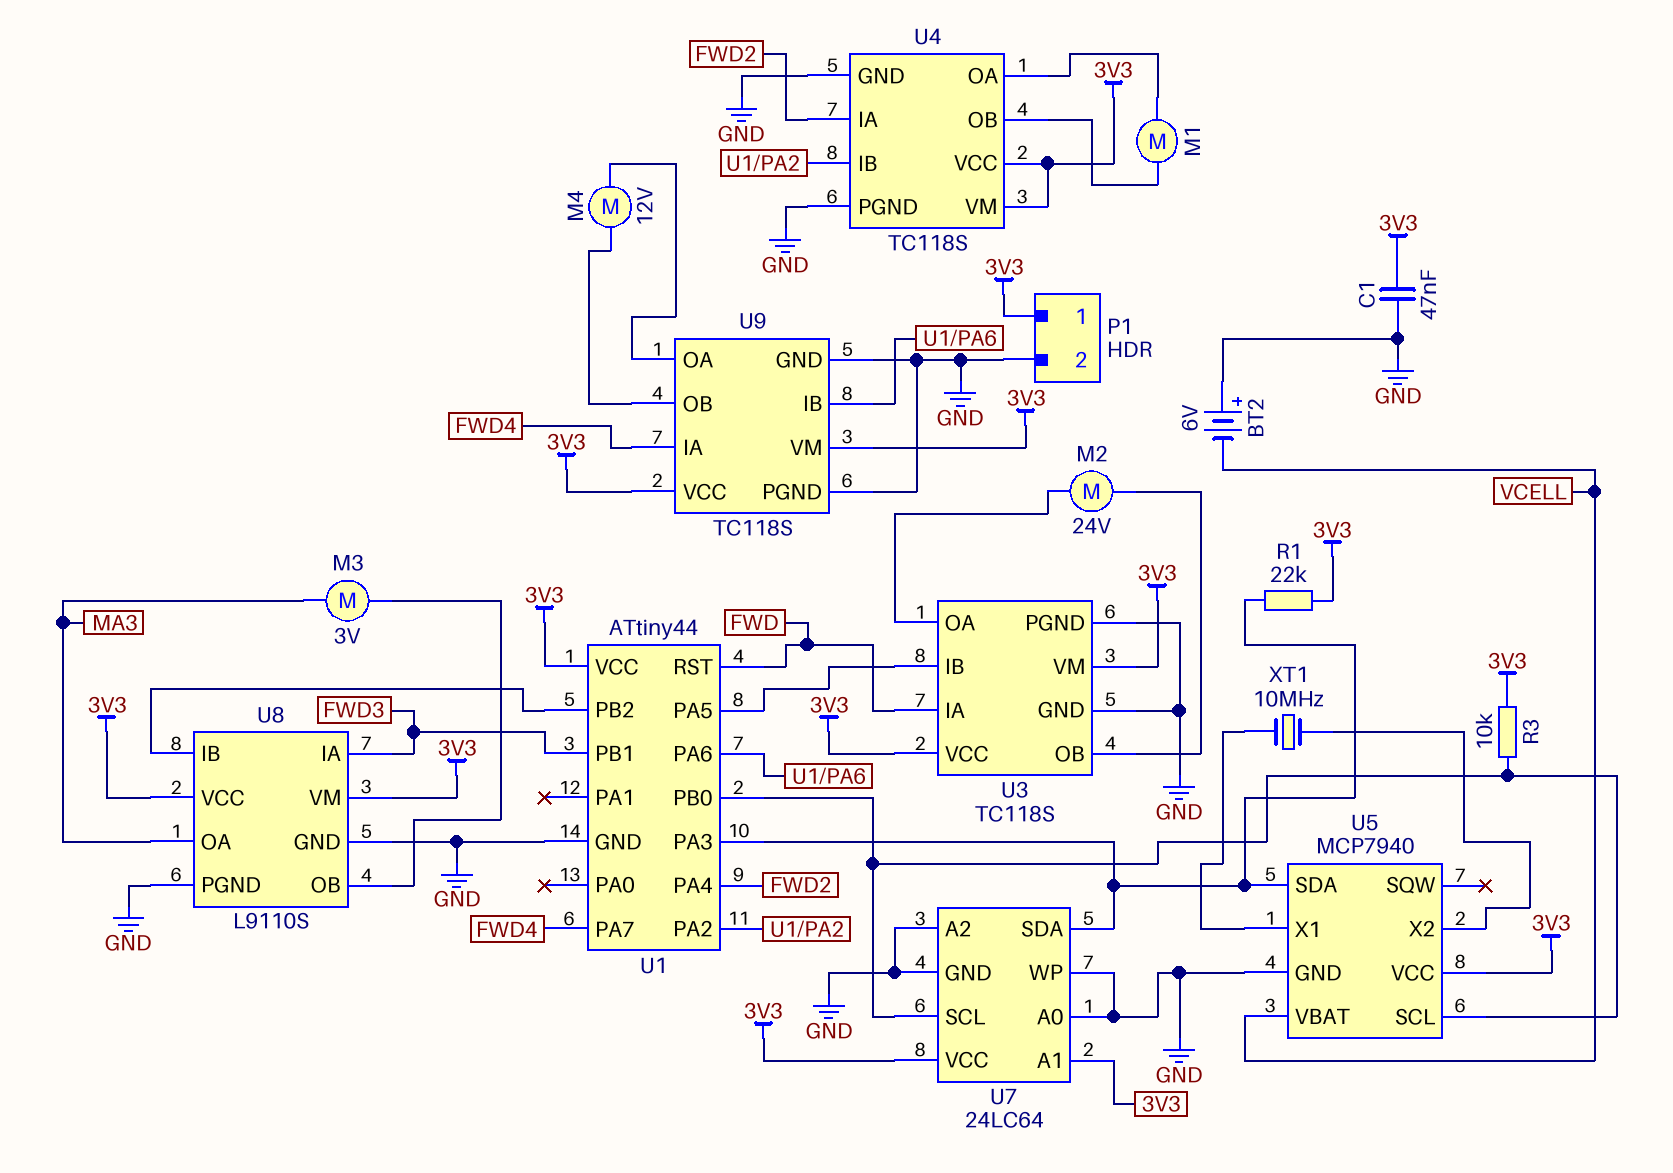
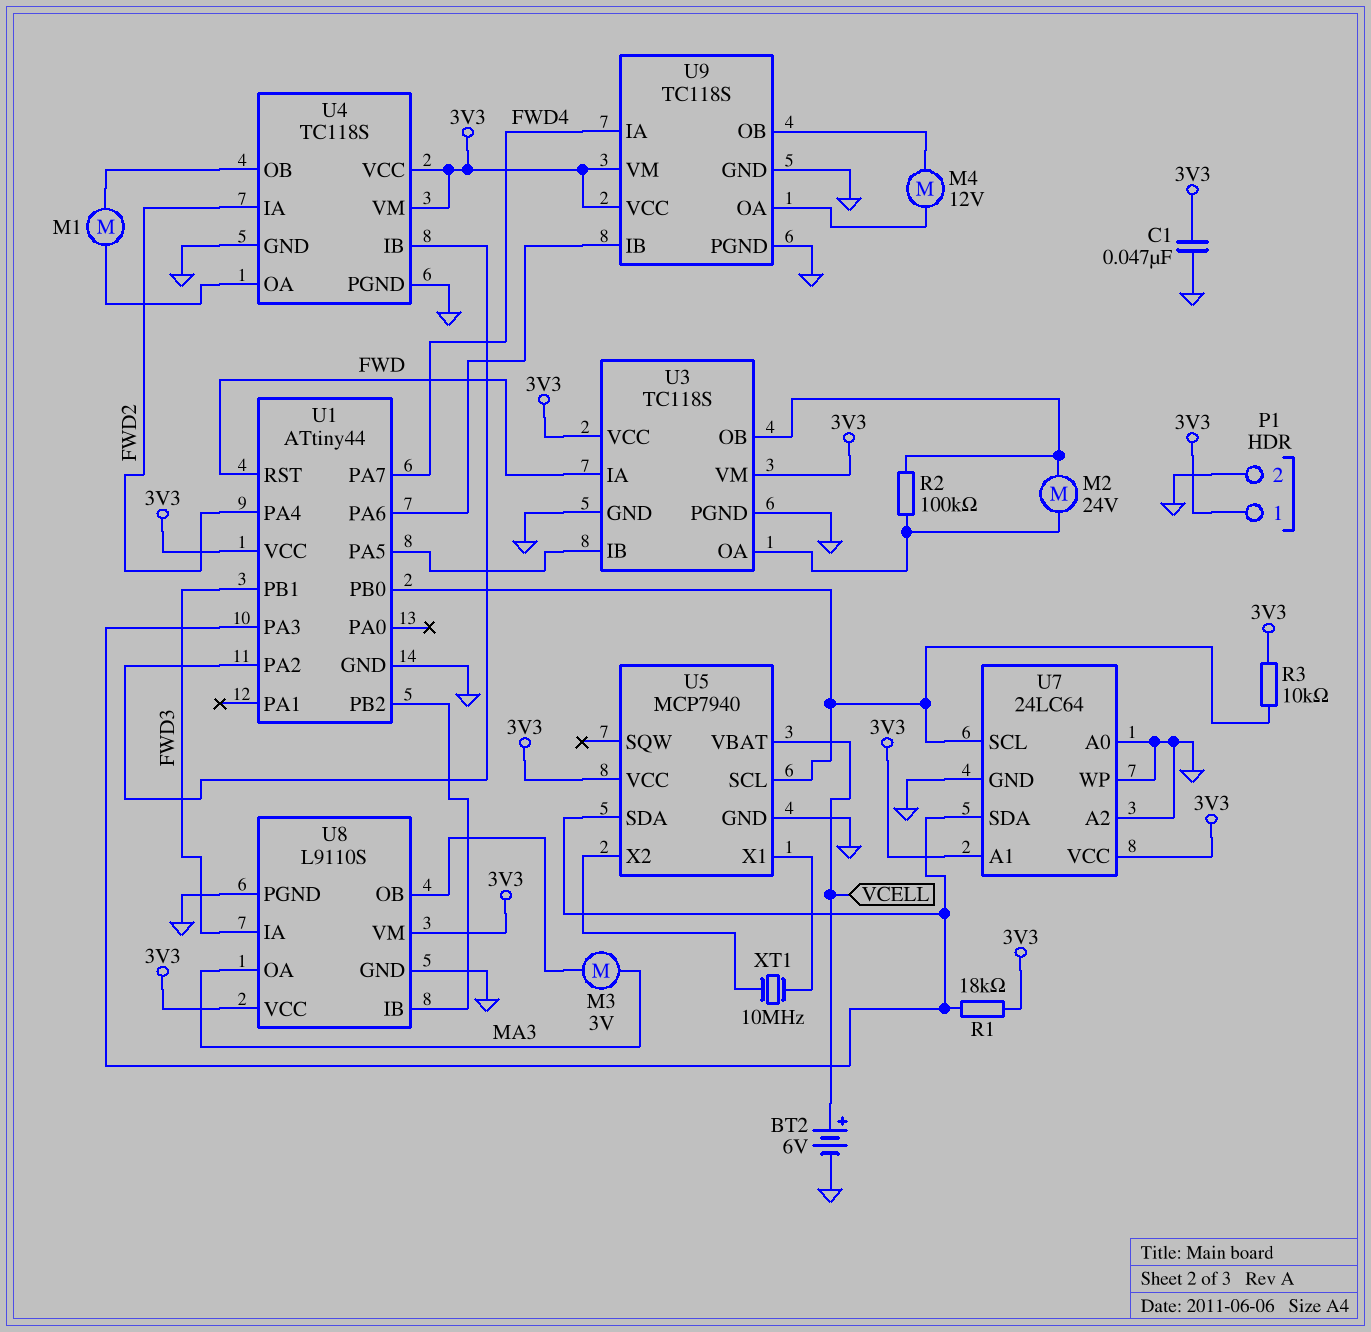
BT2: 6V (plus GND, minus VCELL) -> 6V (plus VCELL, minus GND)
R1: 22k (3V3, U1/PA3) -> 18k (3V3, U1/PA3)
R2: none -> 100k (U3/OA, U3/OB)

